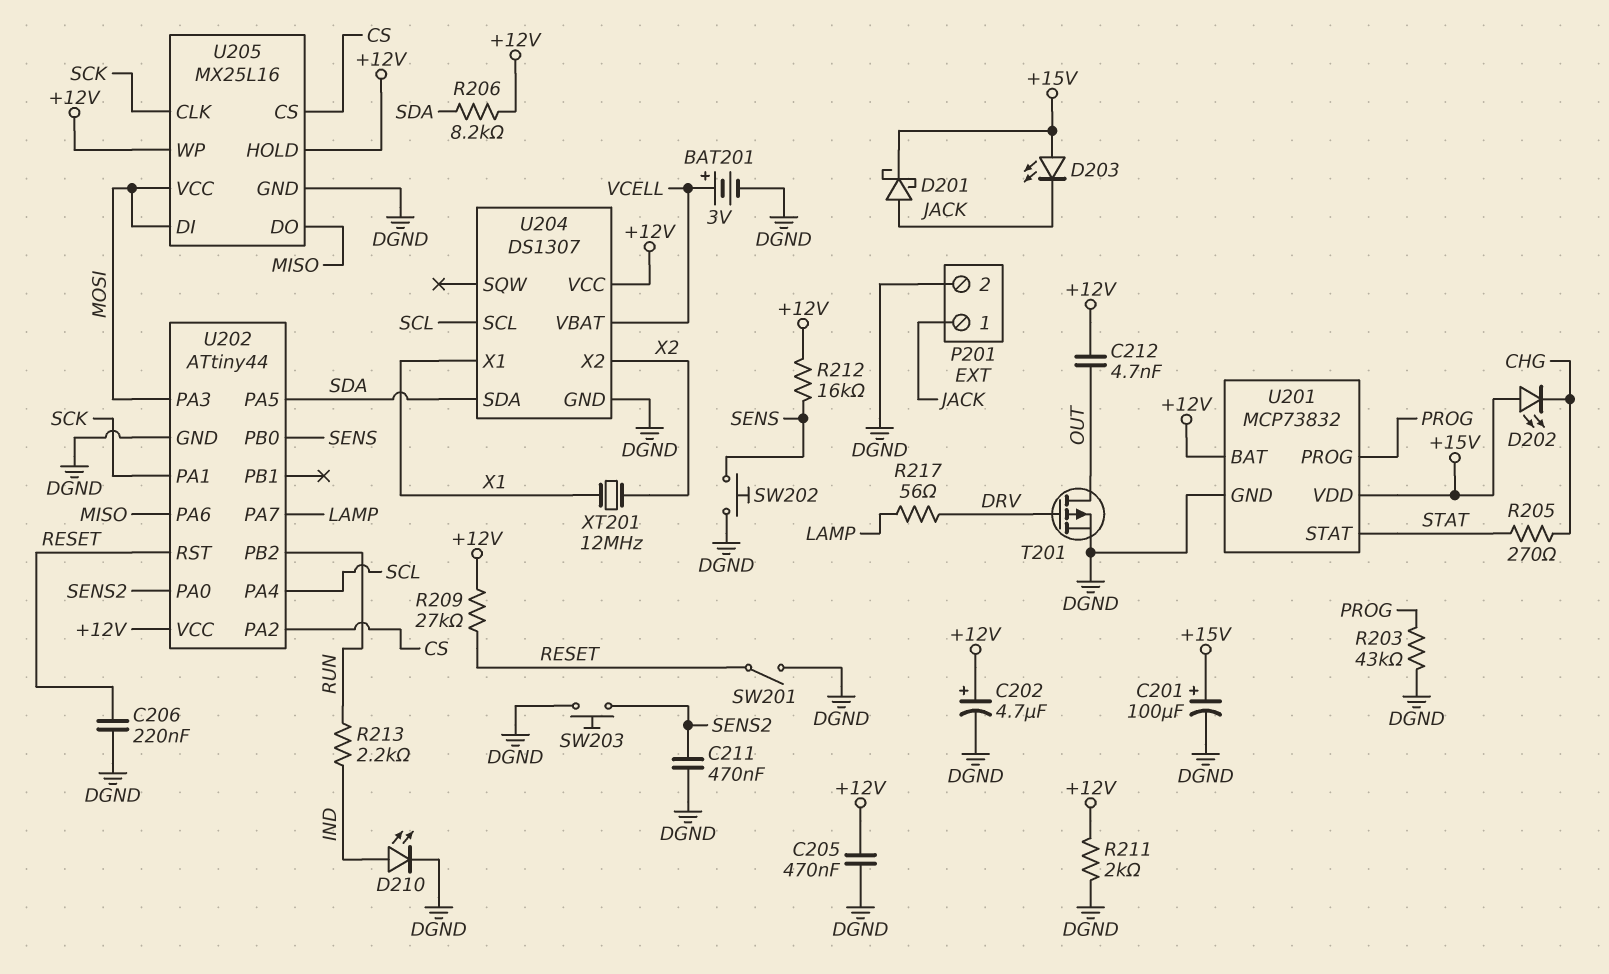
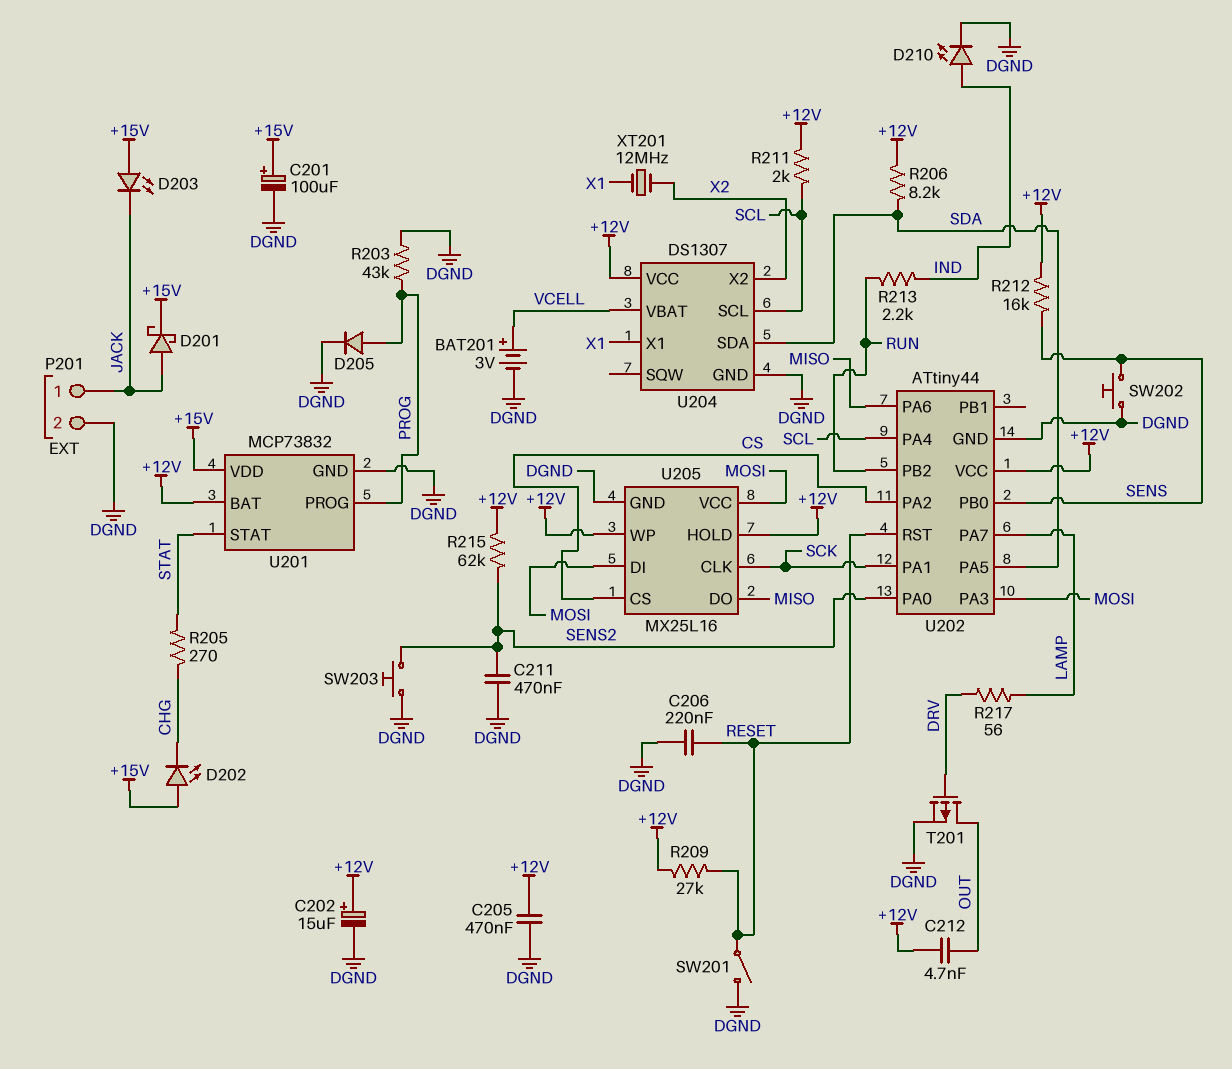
C202: 4.7uF (plus +12V, minus DGND) -> 15uF (plus +12V, minus DGND)
D205: none -> diode (A PROG, K DGND)
R211: 2k (+12V, DGND) -> 2k (+12V, SCL)
R215: none -> 62k (+12V, SENS2)

